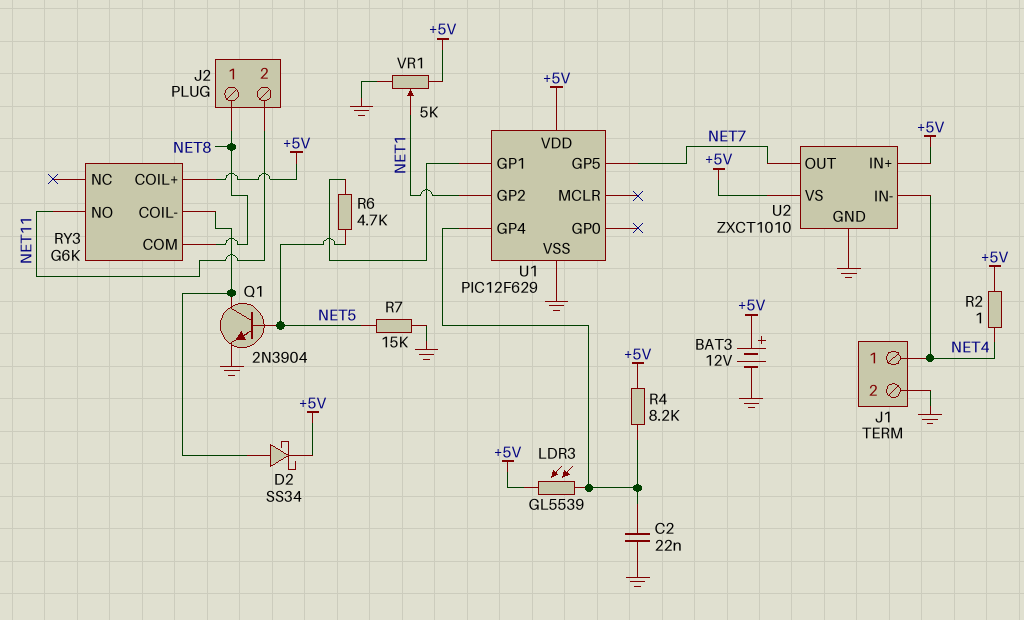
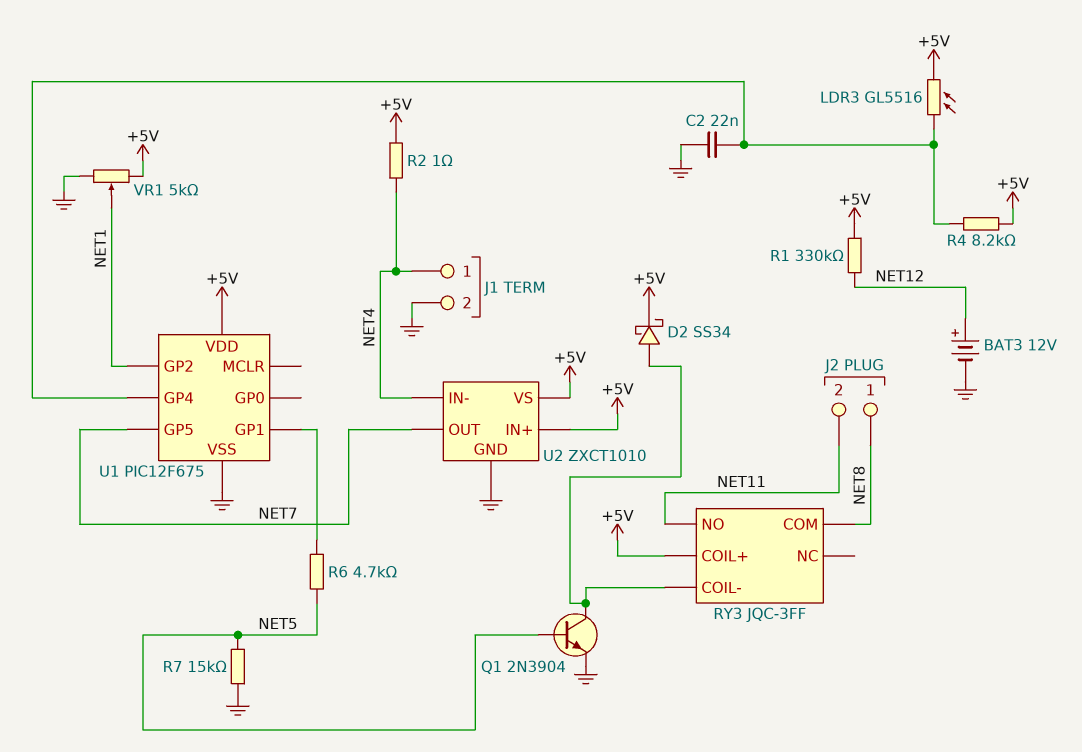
BAT3: 12V (plus +5V, minus GND) -> 12V (plus NET12, minus GND)
LDR3: GL5539 (+5V, U1/GP4) -> GL5516 (+5V, U1/GP4)
R1: none -> 330k (+5V, NET12)
RY3: G6K -> JQC-3FF
U1: PIC12F629 -> PIC12F675

